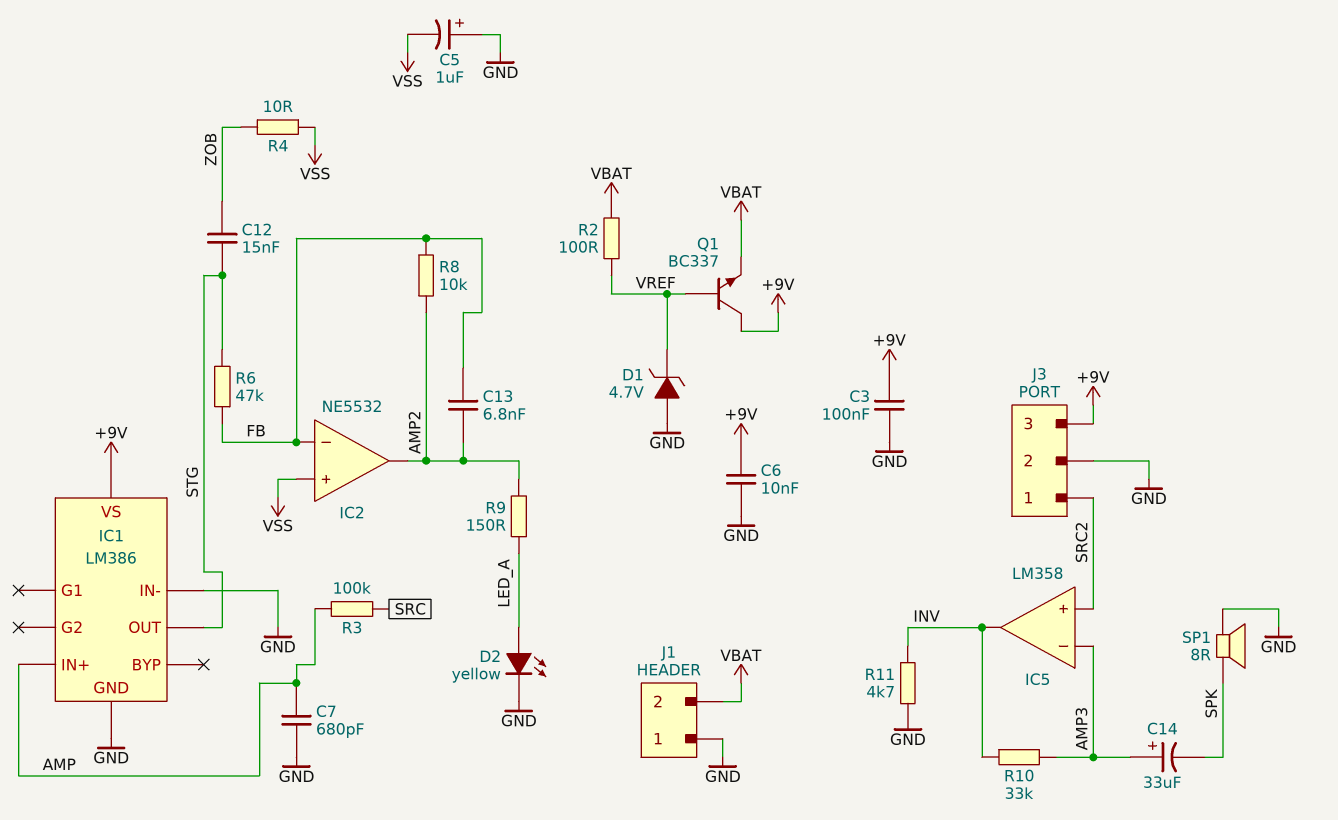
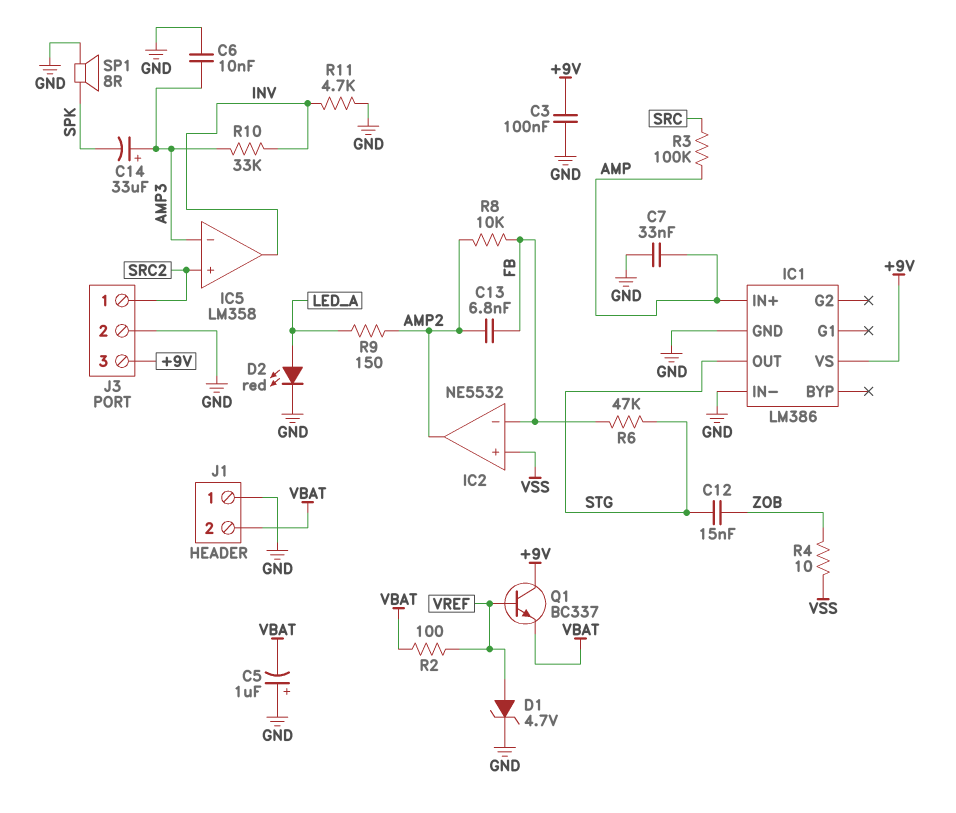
C5: 1uF (plus GND, minus VSS) -> 1uF (plus GND, minus VBAT)
C6: 10nF (+9V, GND) -> 10nF (AMP3, GND)
C7: 680pF (AMP, GND) -> 33nF (AMP, GND)
D1: zener 4.7V (A GND, K VREF) -> zener 4.7V (A VREF, K GND)
D2: LED yellow (A LED_A, K GND) -> LED red (A LED_A, K GND)

